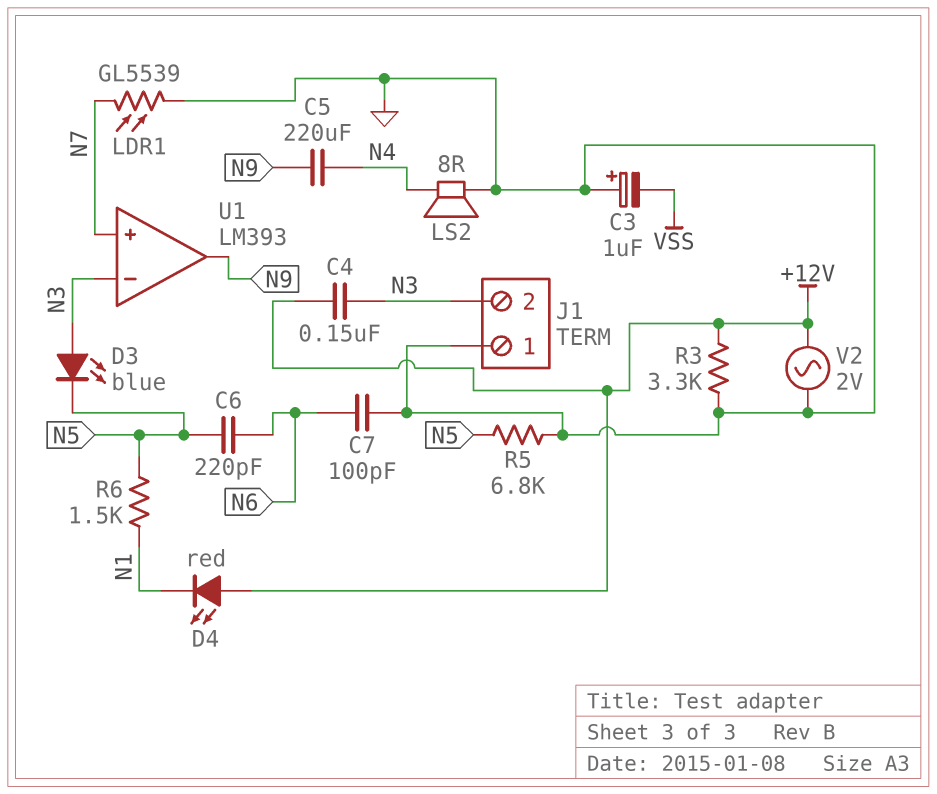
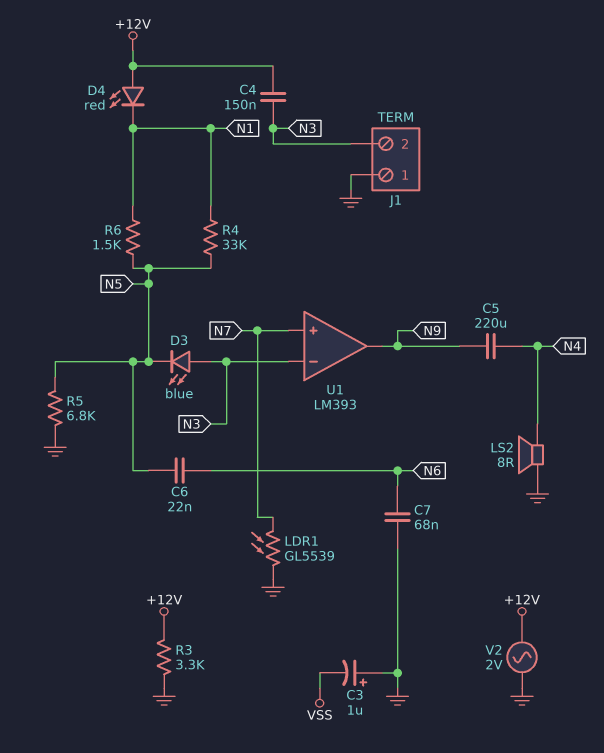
C6: 220pF (N5, N6) -> 22nF (N5, N6)
C7: 100pF (GND, N6) -> 68nF (GND, N6)
R4: none -> 33k (N1, N5)

